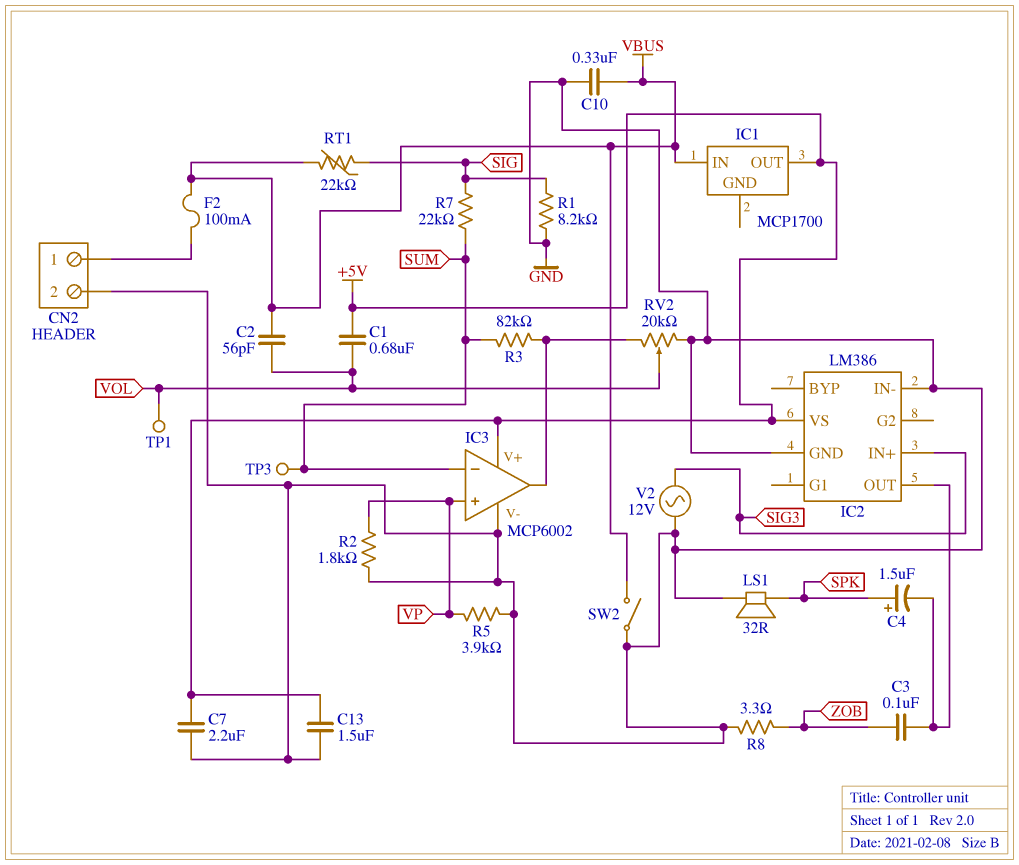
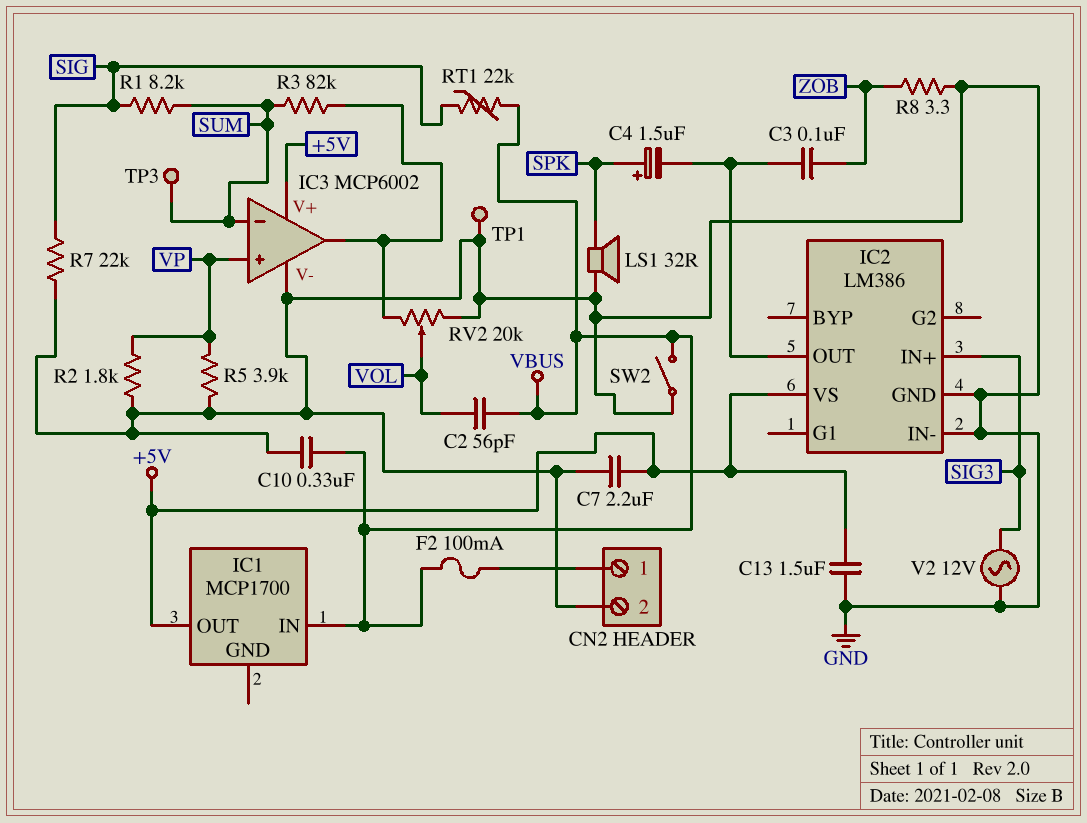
C1: 680nF (+5V, VOL) -> none
R1: 8.2k (GND, SIG) -> 8.2k (SIG, SUM)
R7: 22k (SIG, SUM) -> 22k (GND, SIG)
TP1: test point (VOL) -> test point (GND)

